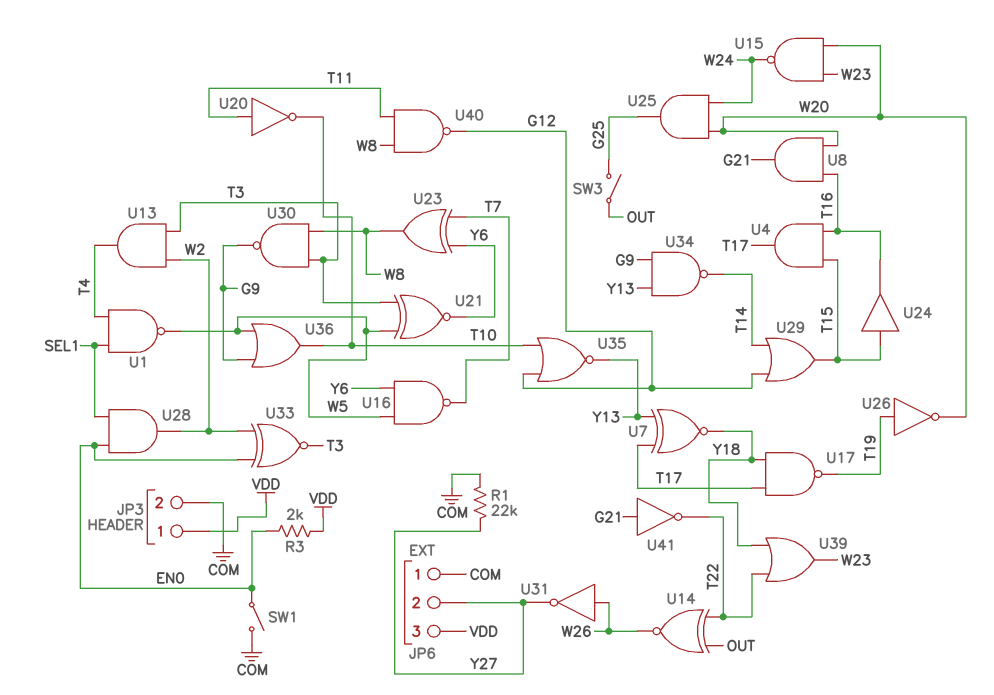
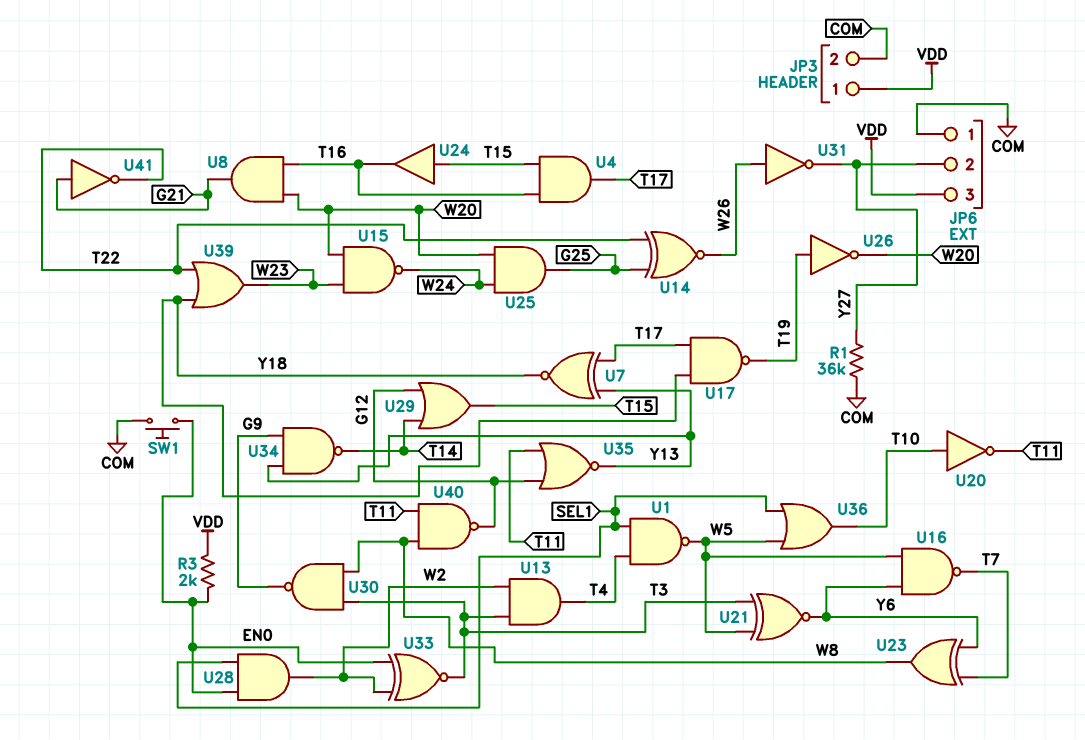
R1: 22k (COM, Y27) -> 36k (COM, Y27)
SW1: switch (COM, EN0) -> button (COM, EN0)
SW3: switch (G25, OUT) -> none
U14: XNOR (in OUT, in T22, out W26) -> XNOR (in G25, in T22, out W26)
U20: NOT (in T11, out T10) -> NOT (in T10, out T11)
U35: NOR (in G12, in T10, out Y13) -> NOR (in G12, in T11, out Y13)
U36: OR (in G9, in W5, out T10) -> OR (in SEL1, in W5, out T10)

